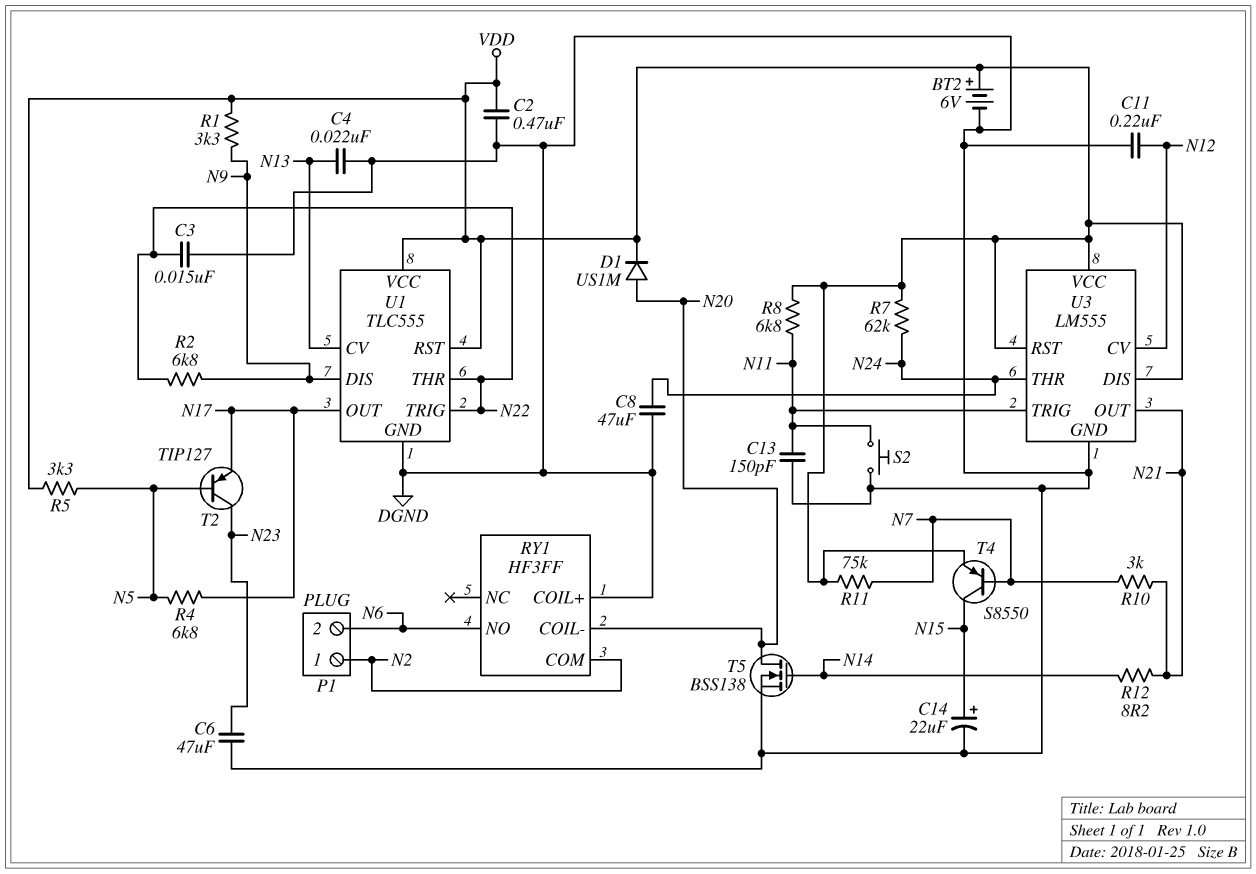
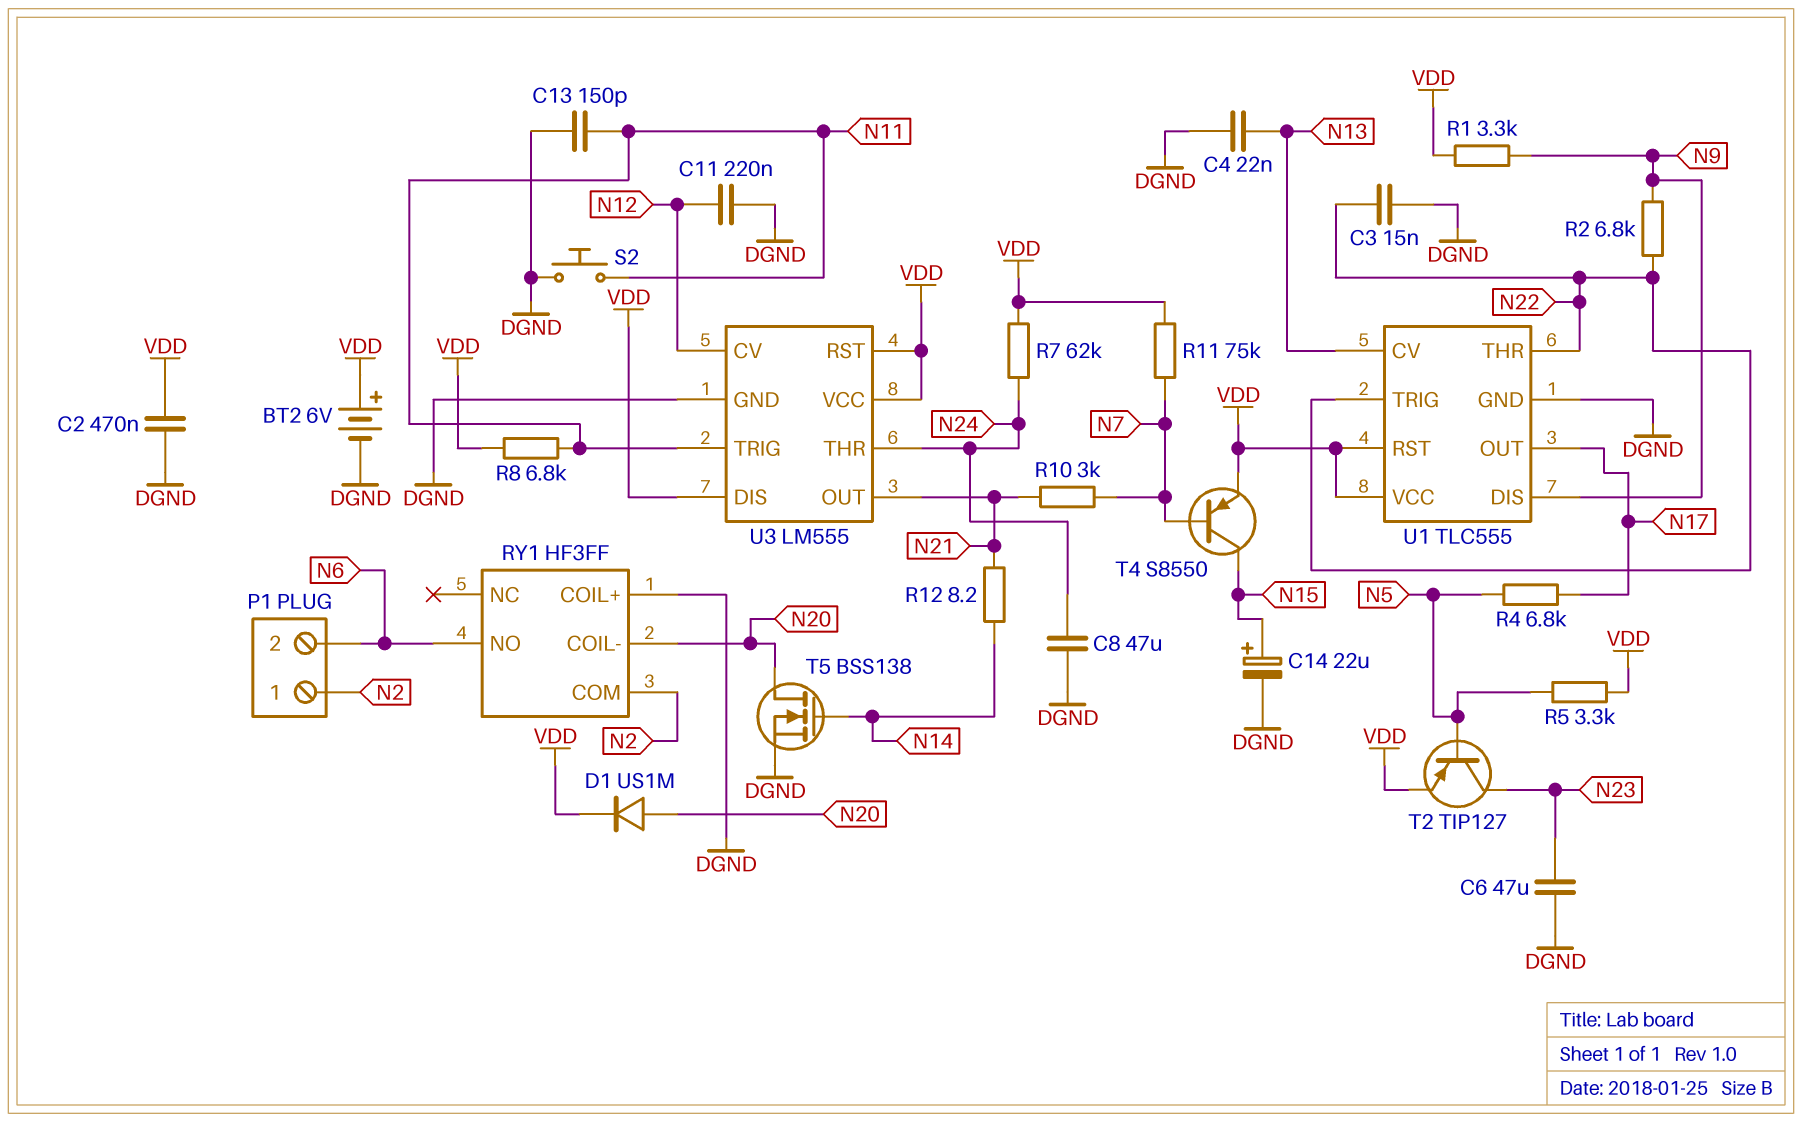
T2: PNP TIP127 (B N5, C N23, E N17) -> PNP TIP127 (B N5, C N23, E VDD)

